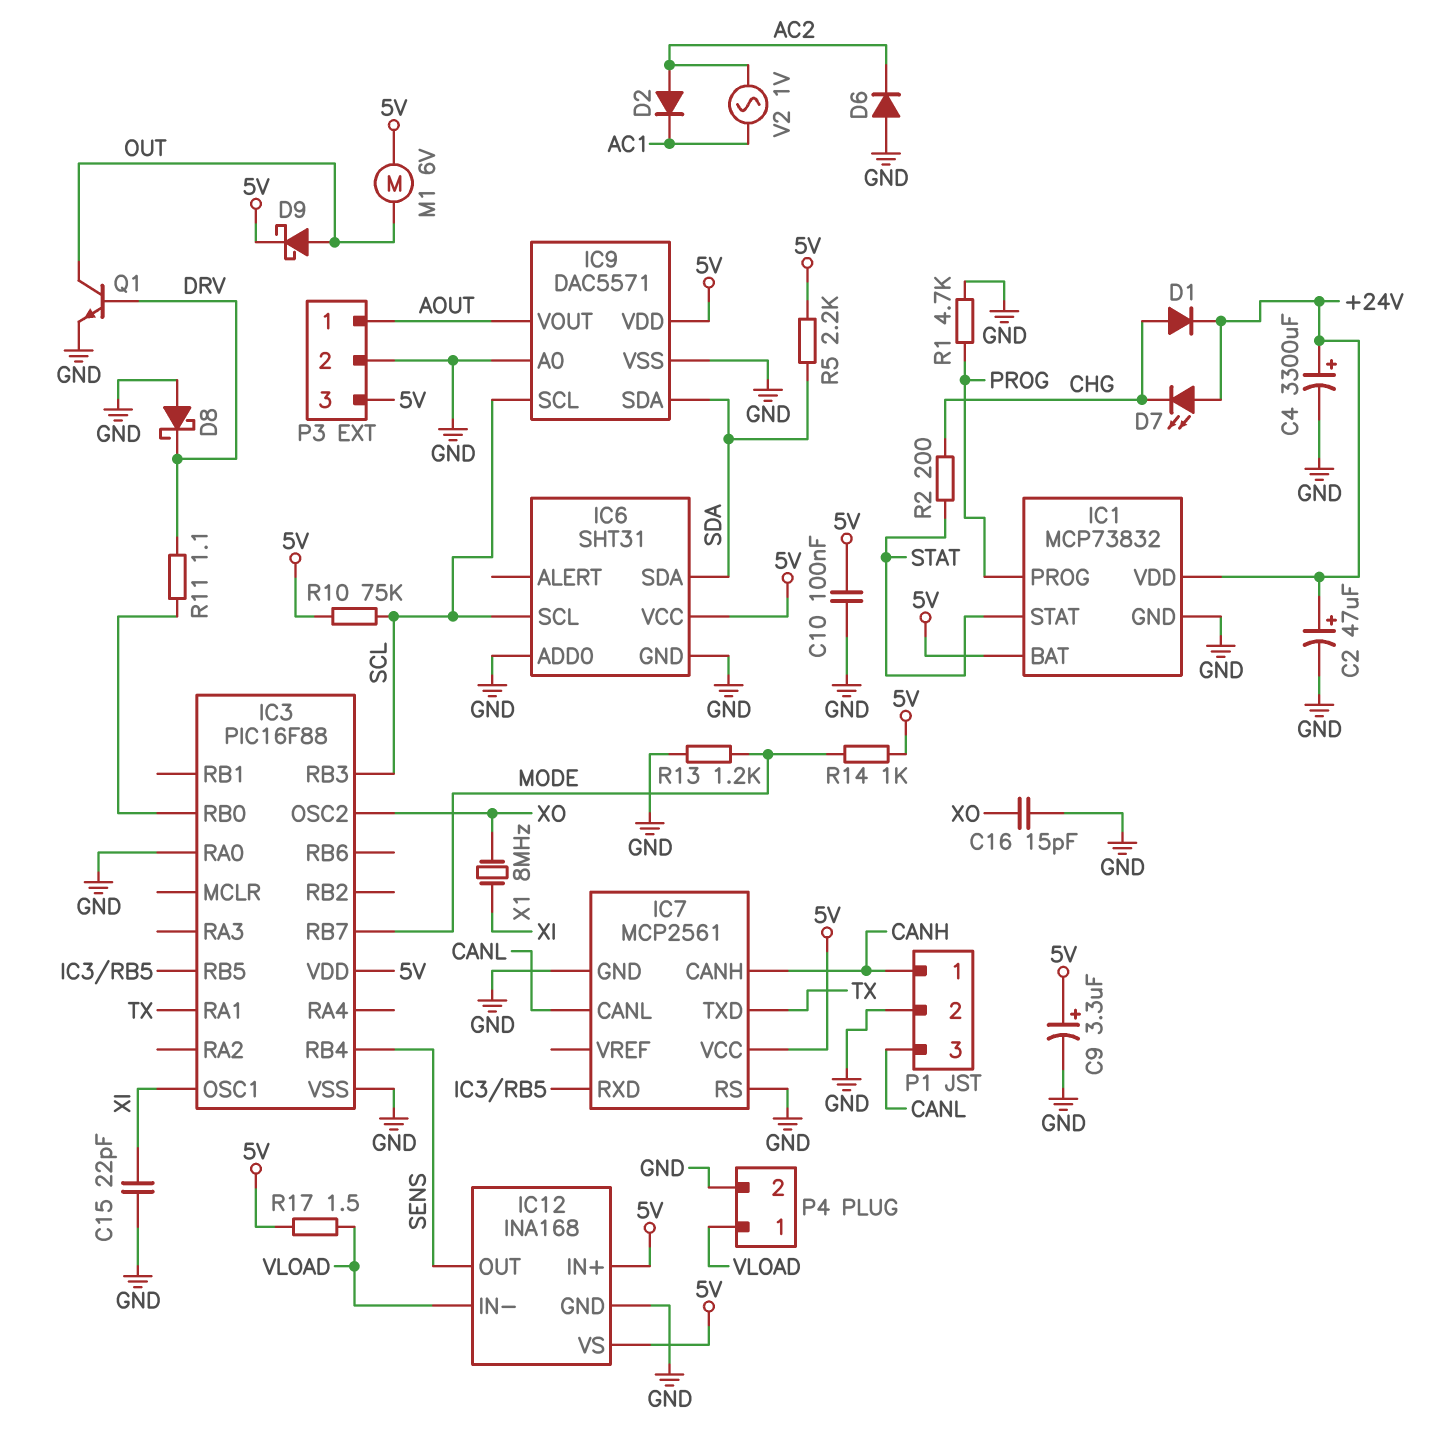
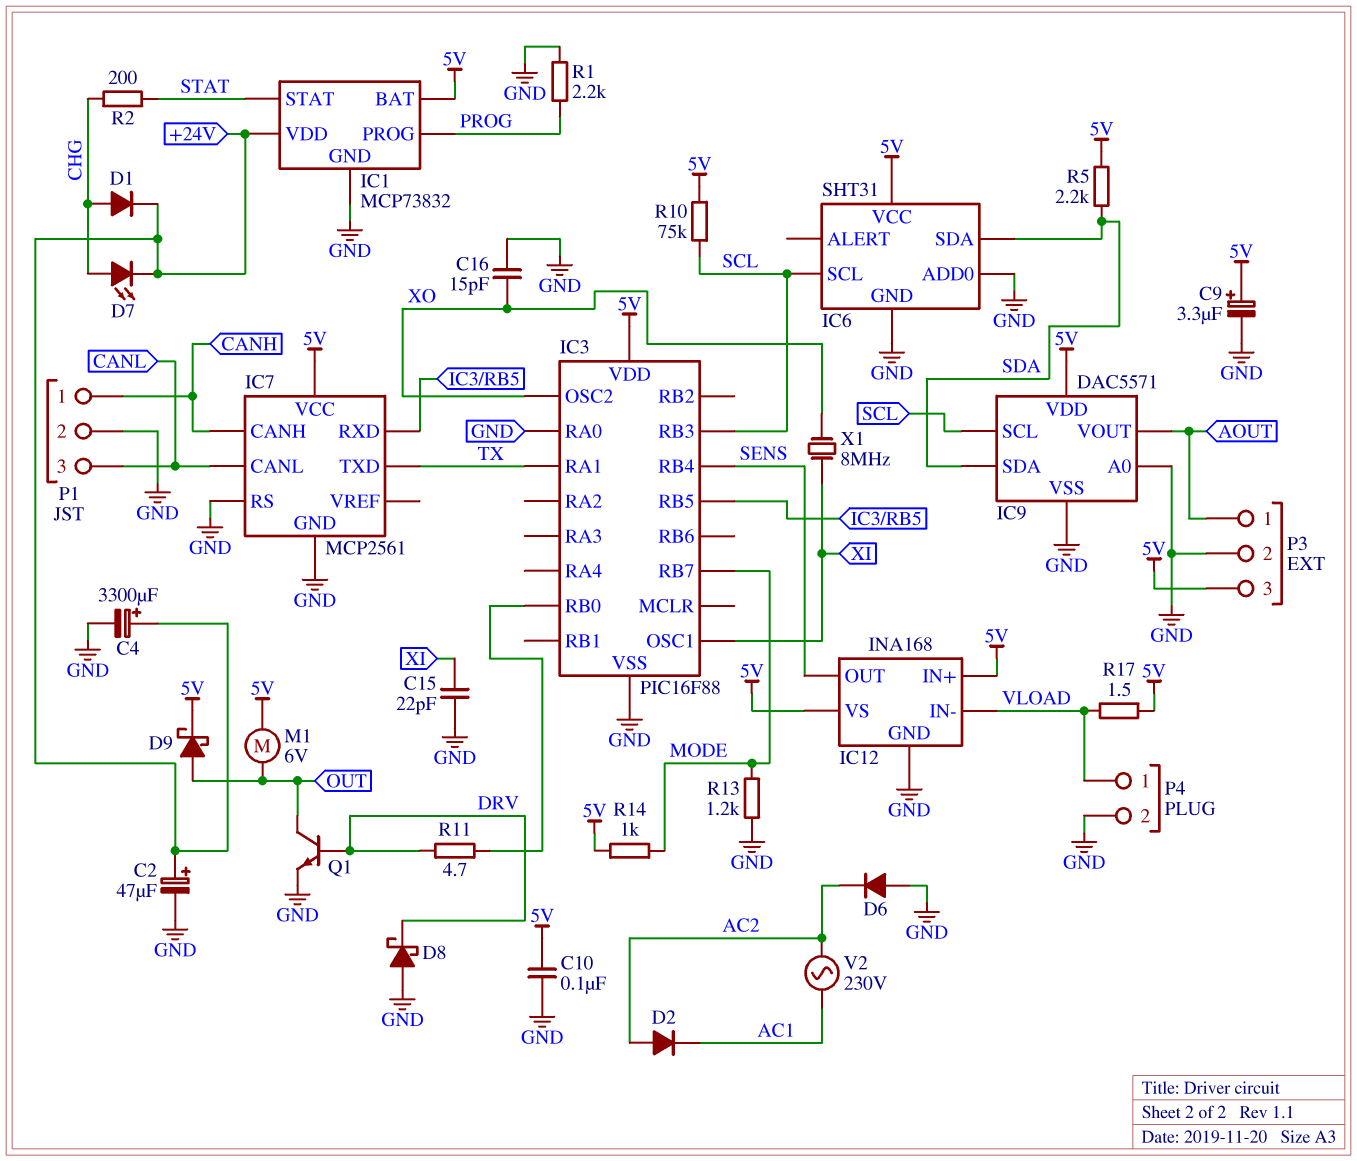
D7: LED (A +24V, K CHG) -> LED (A CHG, K +24V)
R1: 4.7k (GND, PROG) -> 2.2k (GND, PROG)
R11: 1.1 (DRV, IC3/RB0) -> 4.7 (DRV, IC3/RB0)
V2: AC 1V (AC1, AC2) -> AC 230V (AC1, AC2)

